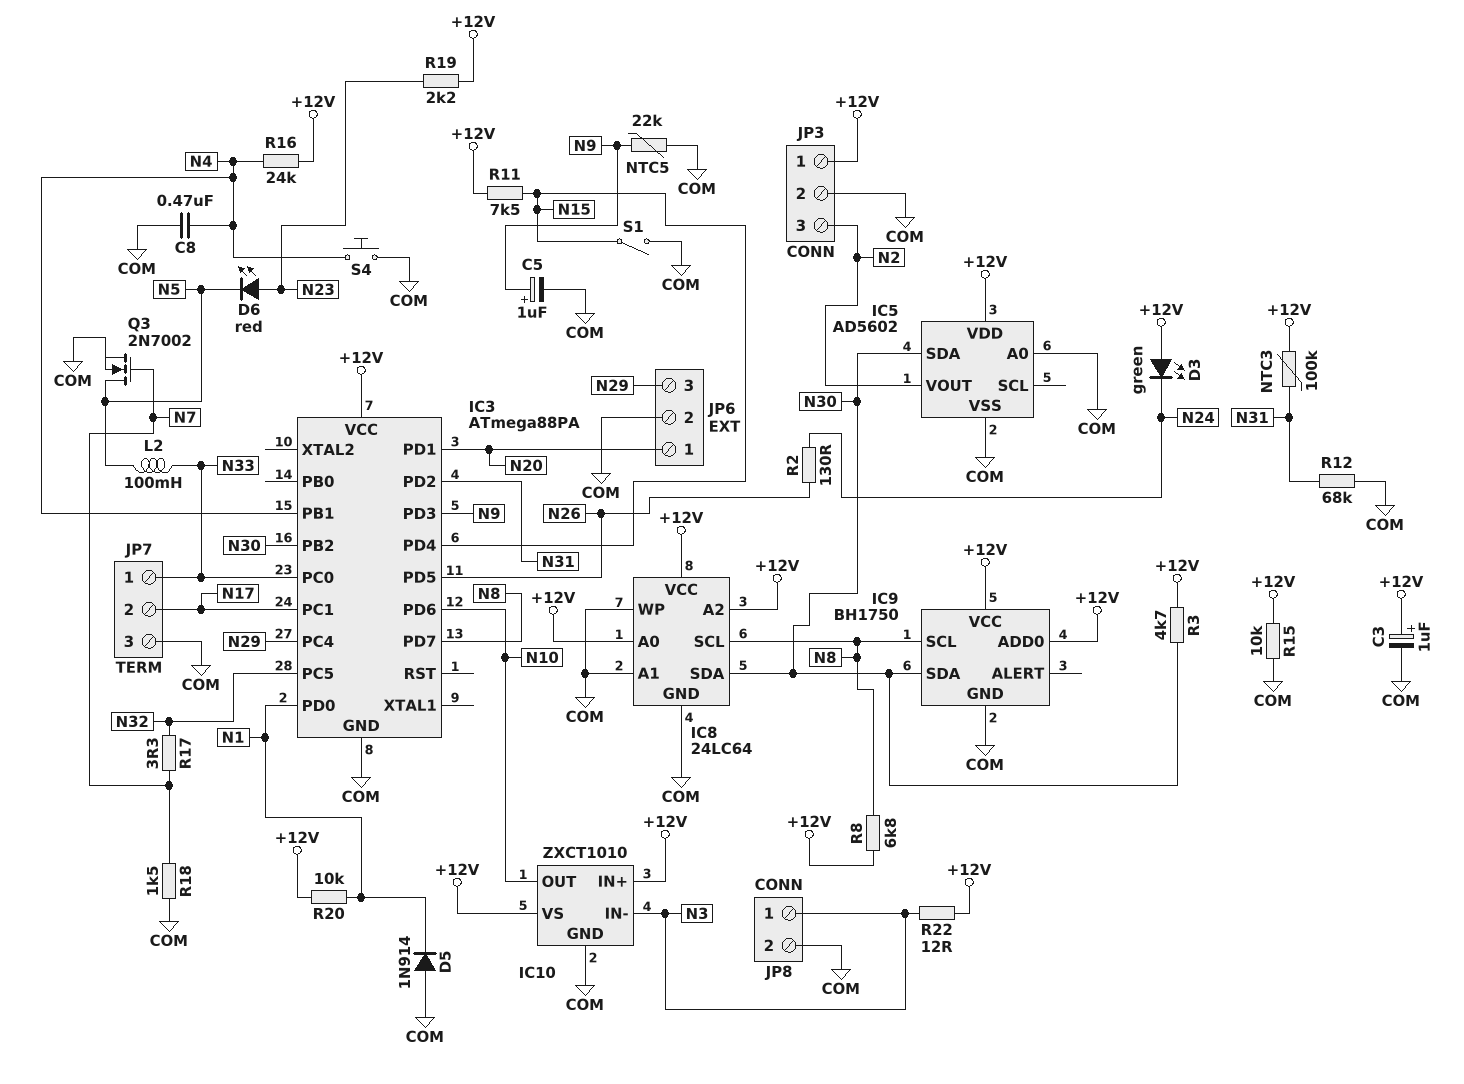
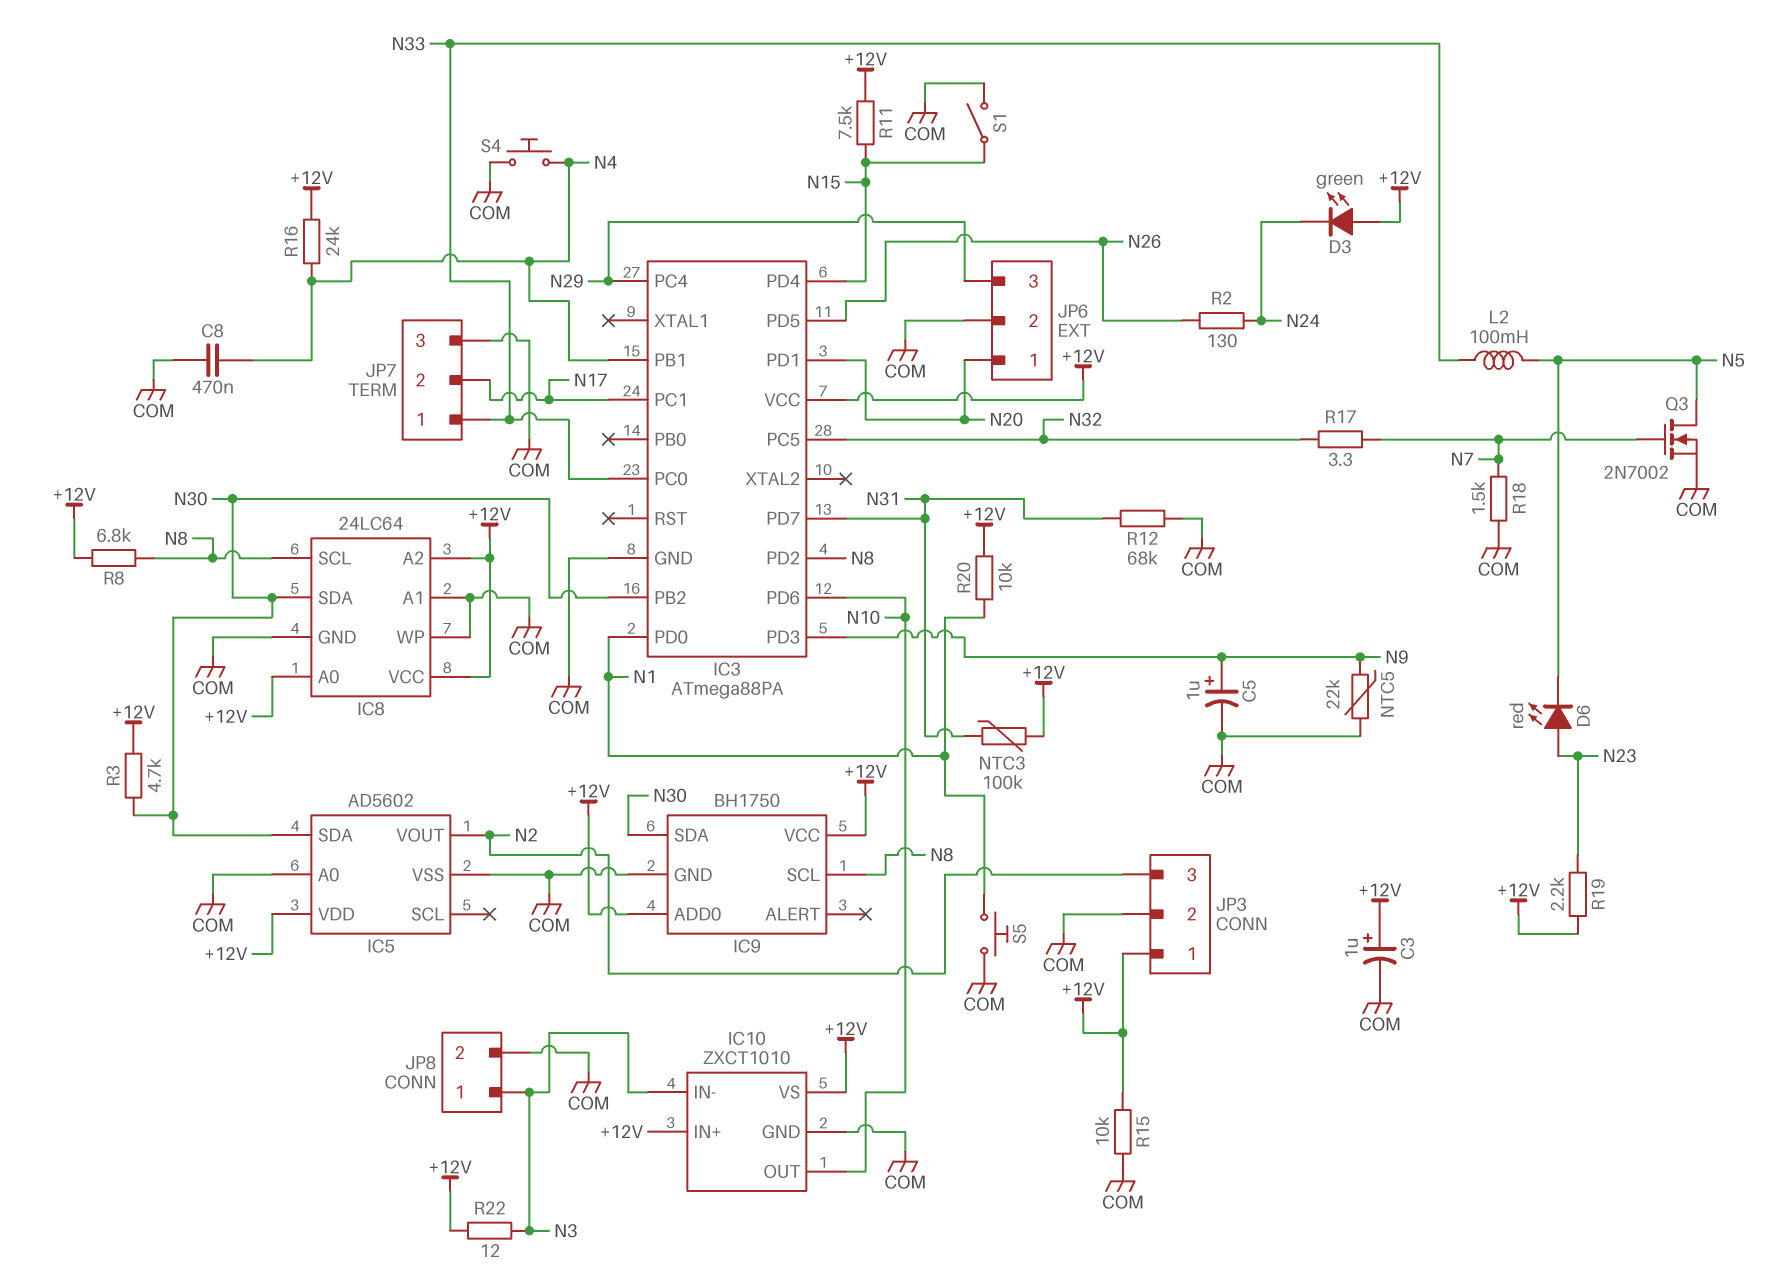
D5: diode 1N914 (A COM, K N1) -> none
IC3 pin PD2: N31 -> N8
IC3 pin PD7: N8 -> N31
S5: none -> button (COM, N1)

